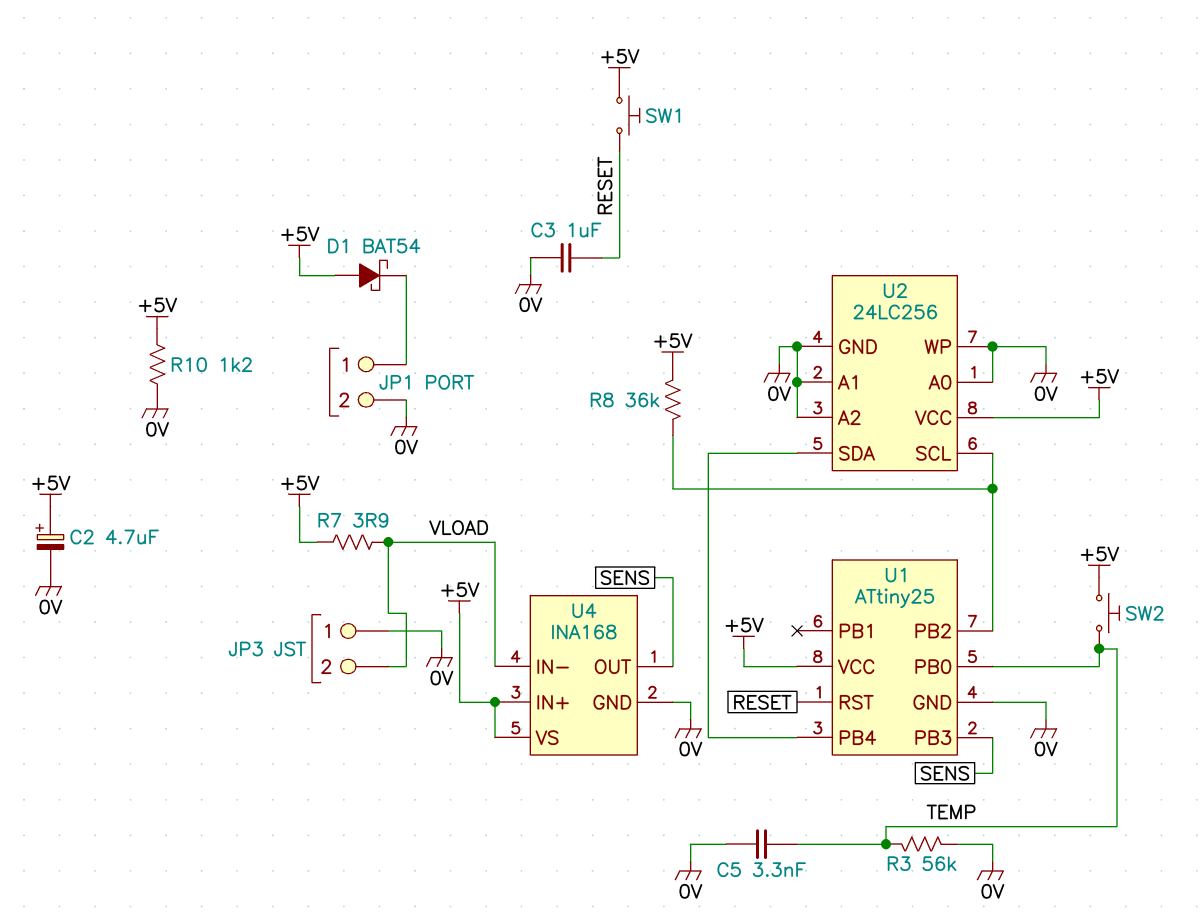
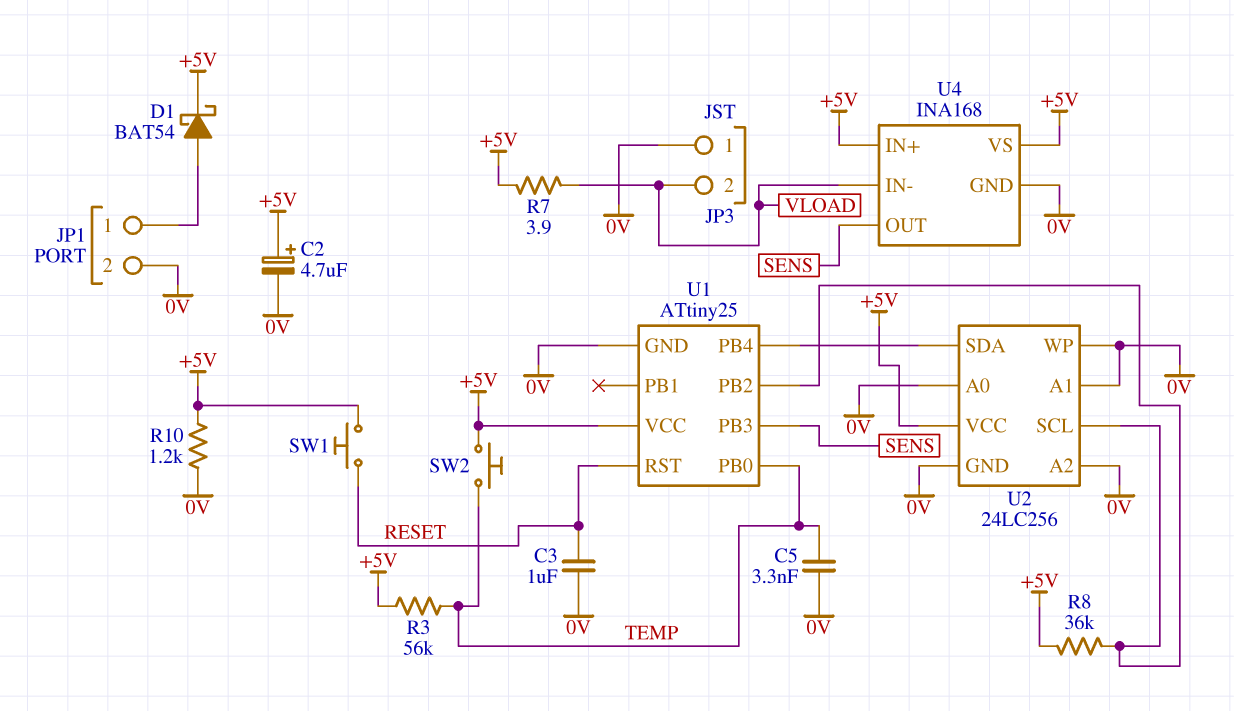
D1: schottky BAT54 (A +5V, K JP1/1) -> schottky BAT54 (A JP1/1, K +5V)
R3: 56k (0V, TEMP) -> 56k (+5V, TEMP)

